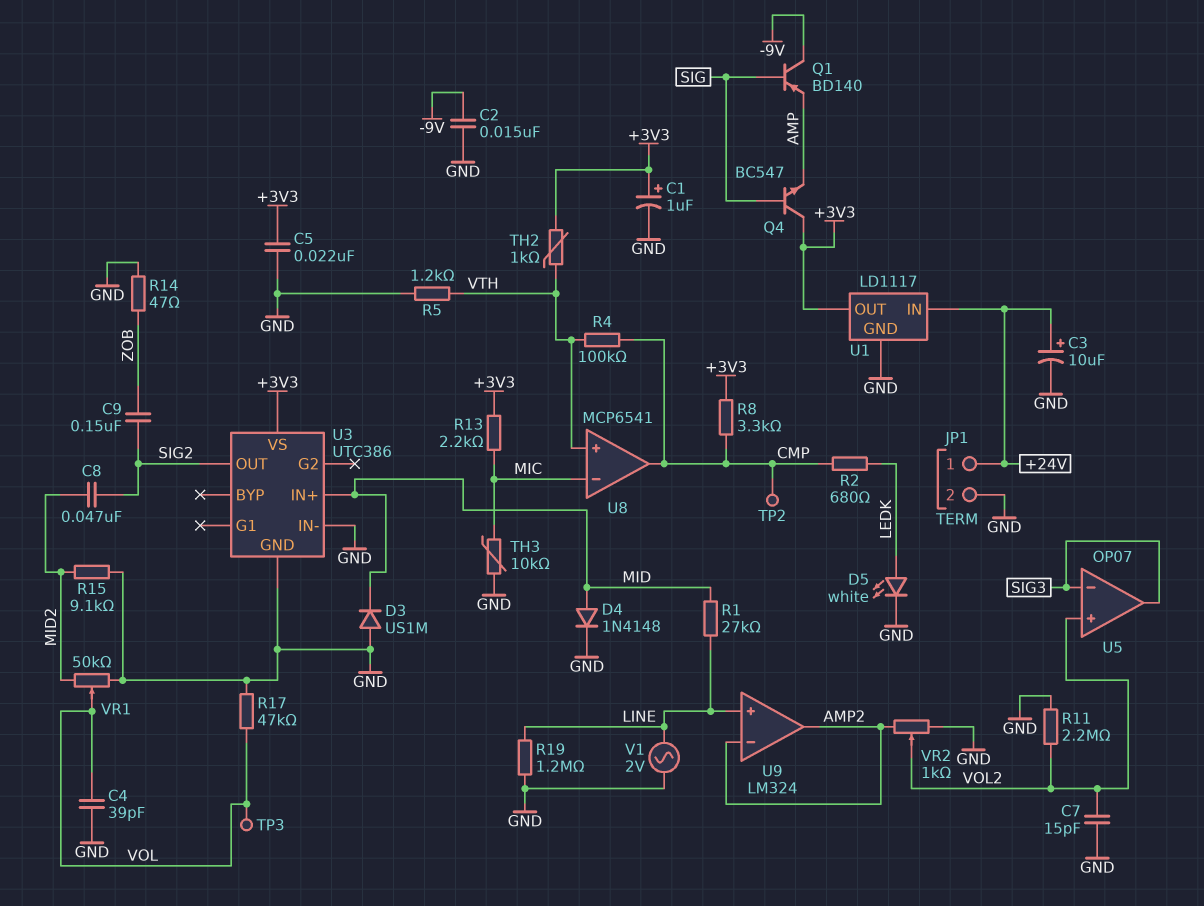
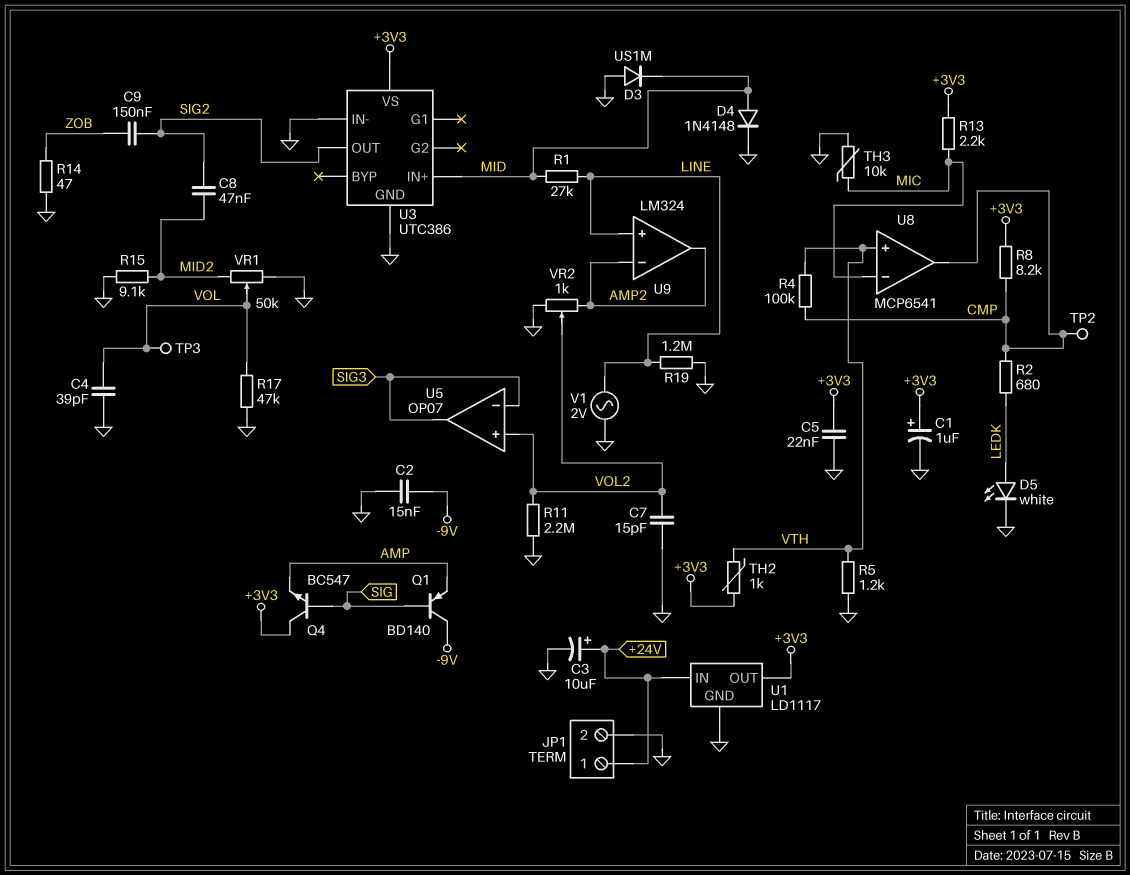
R8: 3.3k (+3V3, CMP) -> 8.2k (+3V3, CMP)

